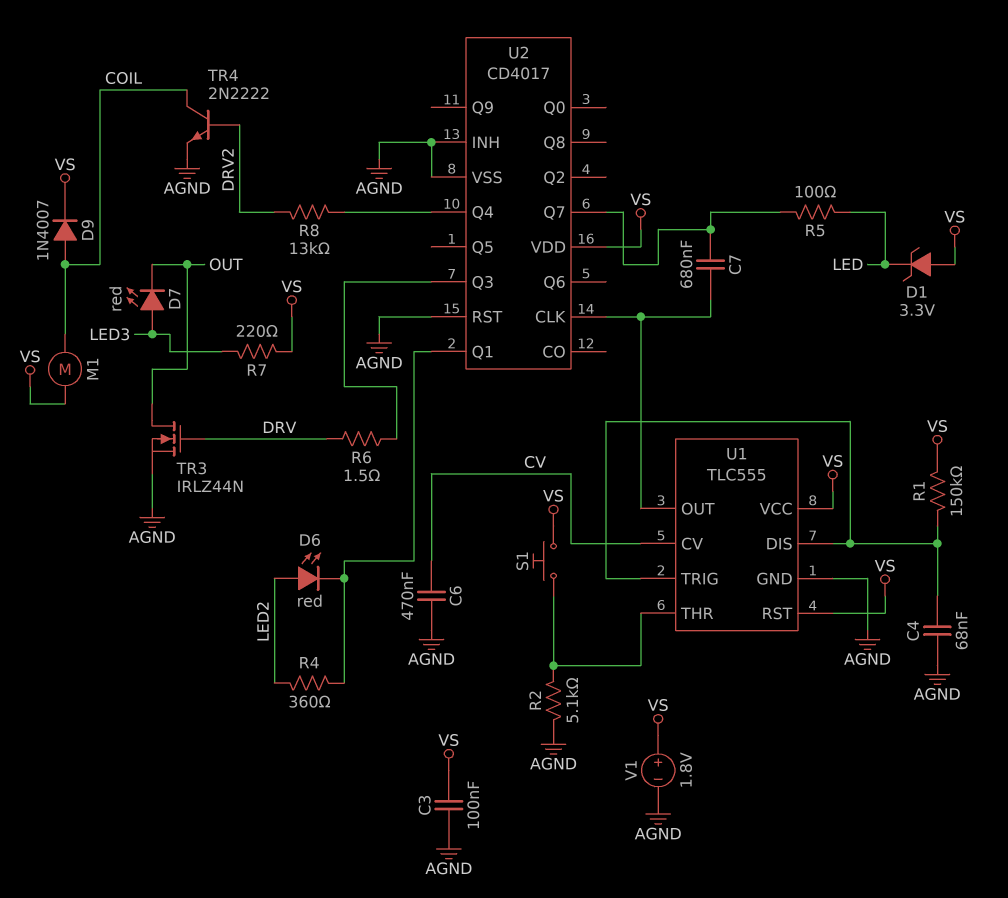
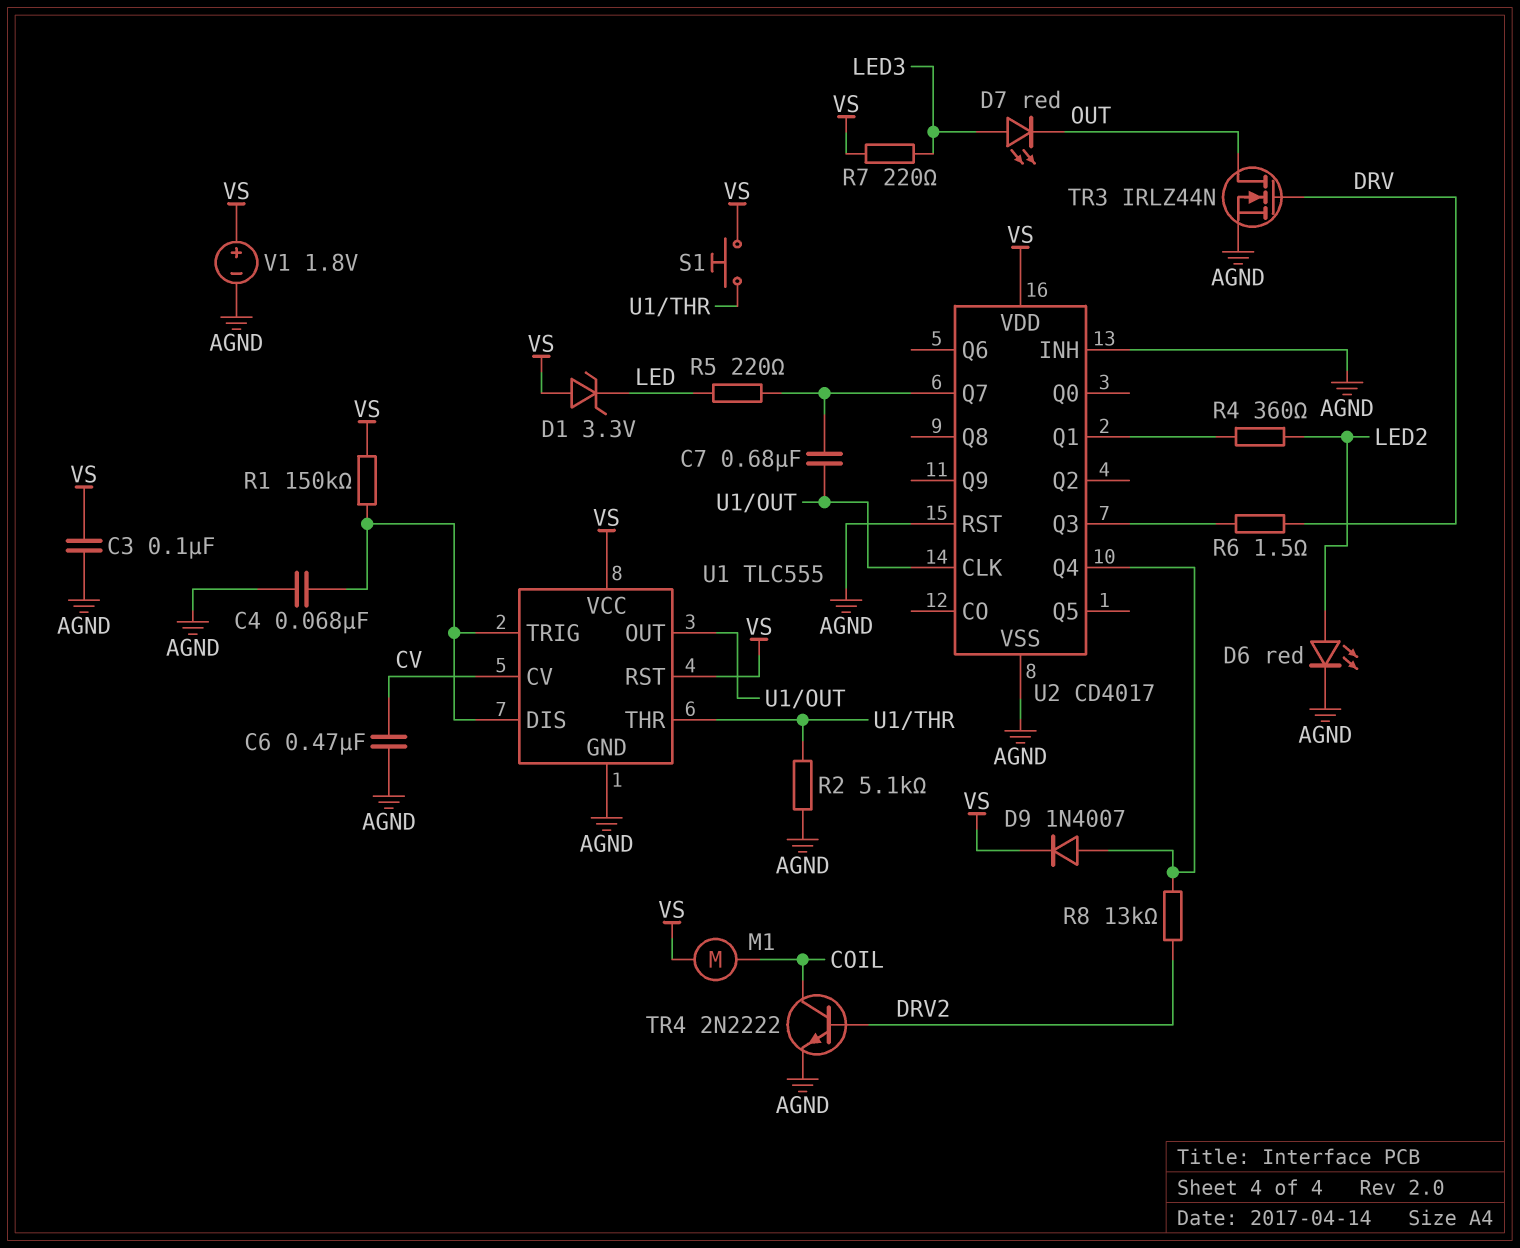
D6: LED red (A LED2, K U2/Q1) -> LED red (A LED2, K AGND)
D9: diode 1N4007 (A COIL, K VS) -> diode 1N4007 (A U2/Q4, K VS)
R5: 100 (LED, U2/Q7) -> 220 (LED, U2/Q7)

